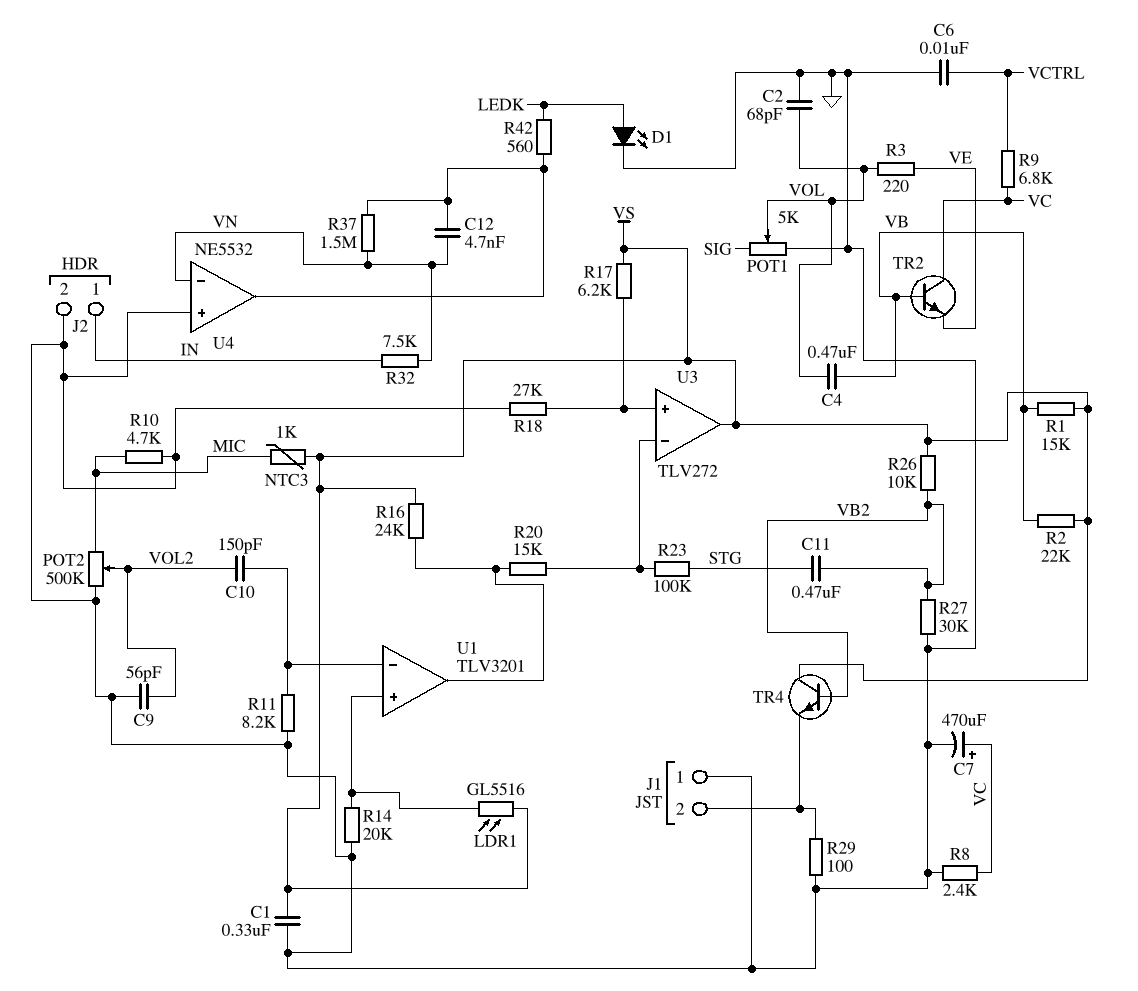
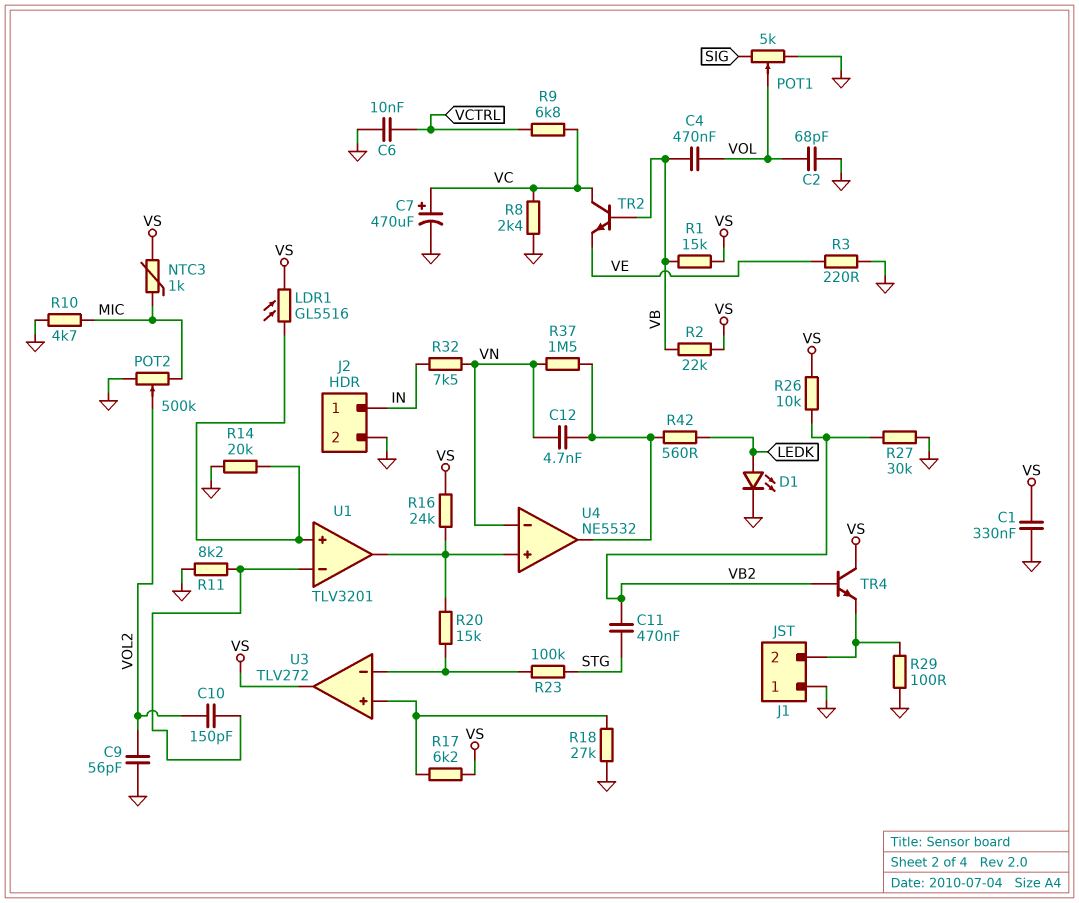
R3: 220 (VE, VOL) -> 220 (GND, VE)
U4 pin in+: GND -> U1/out

